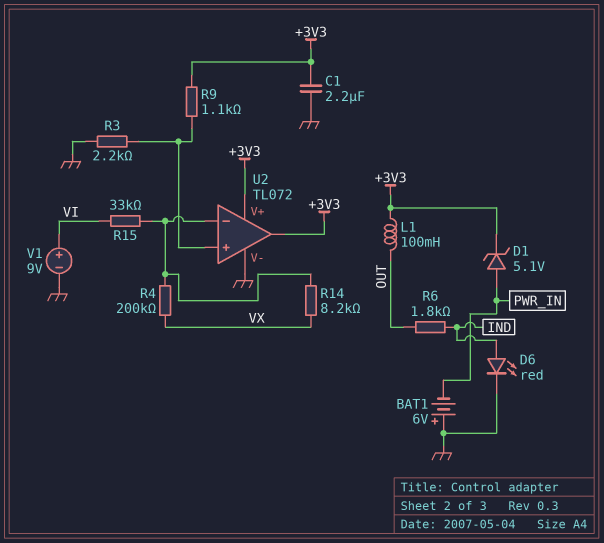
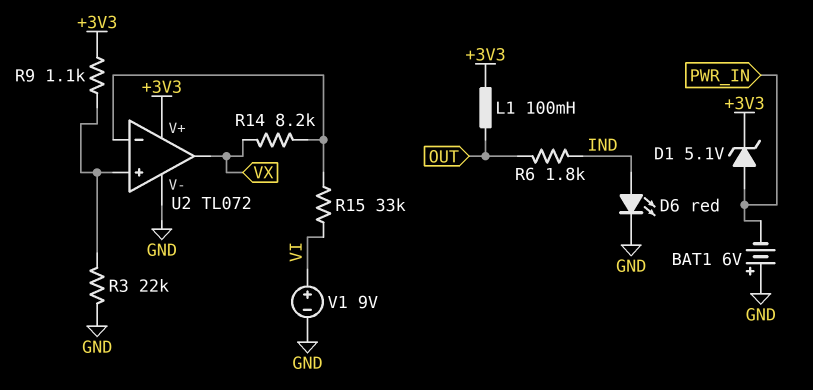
C1: 2.2uF (+3V3, GND) -> none
R3: 2.2k (GND, U2/in+) -> 22k (GND, U2/in+)
R4: 200k (U2/in-, VX) -> none
U2 pin out: +3V3 -> VX

